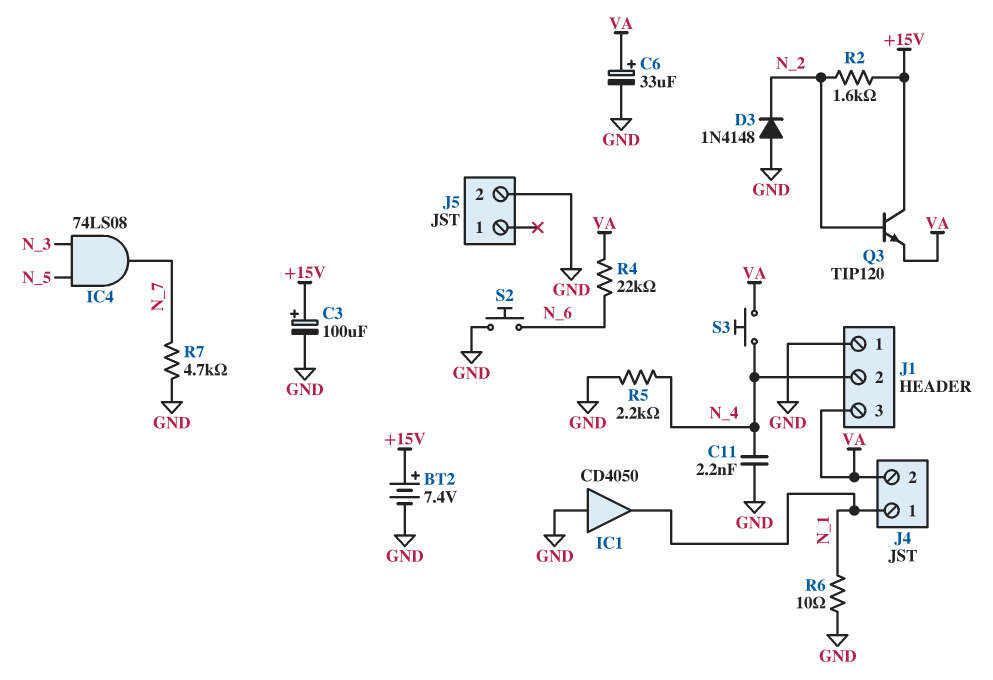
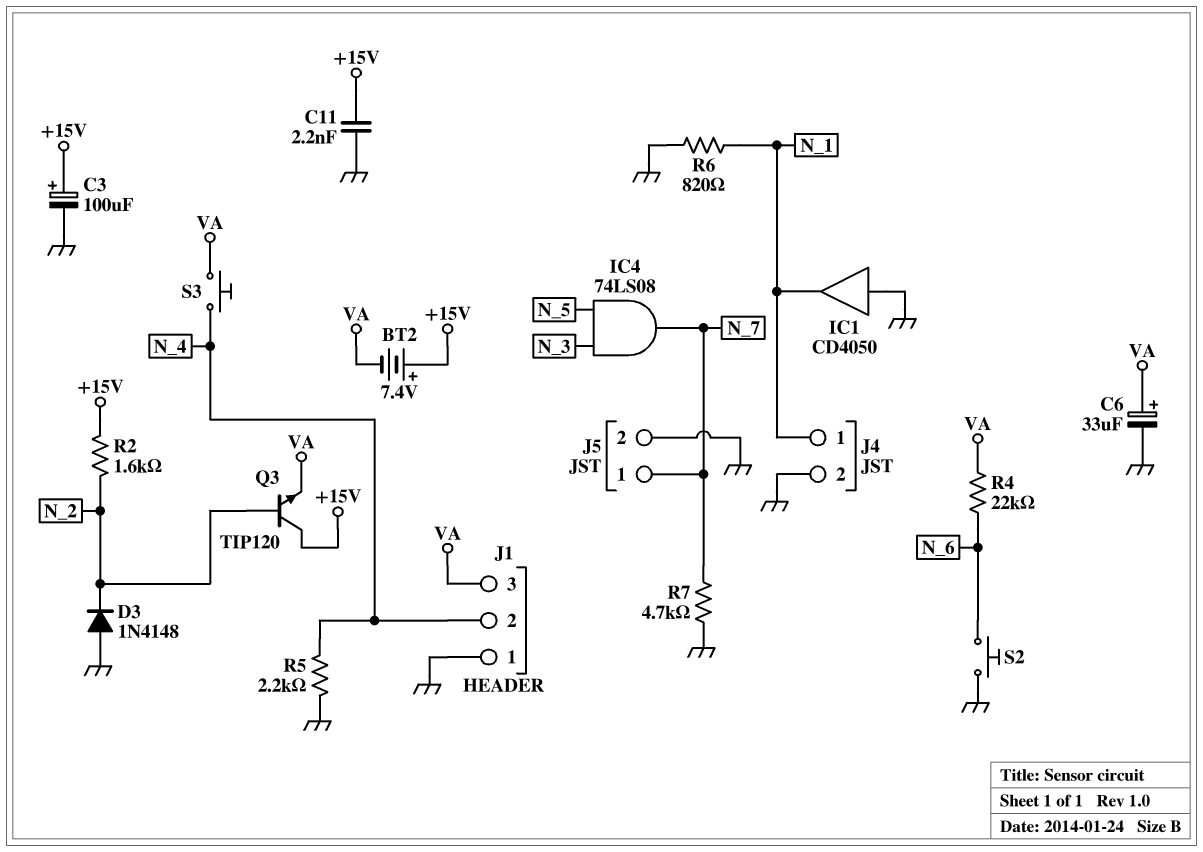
BT2: 7.4V (plus +15V, minus GND) -> 7.4V (plus +15V, minus VA)
C11: 2.2nF (GND, N_4) -> 2.2nF (+15V, GND)
J4 pin 2: VA -> GND
J5 pin 1: none -> N_7
R6: 10 (GND, N_1) -> 820 (GND, N_1)

